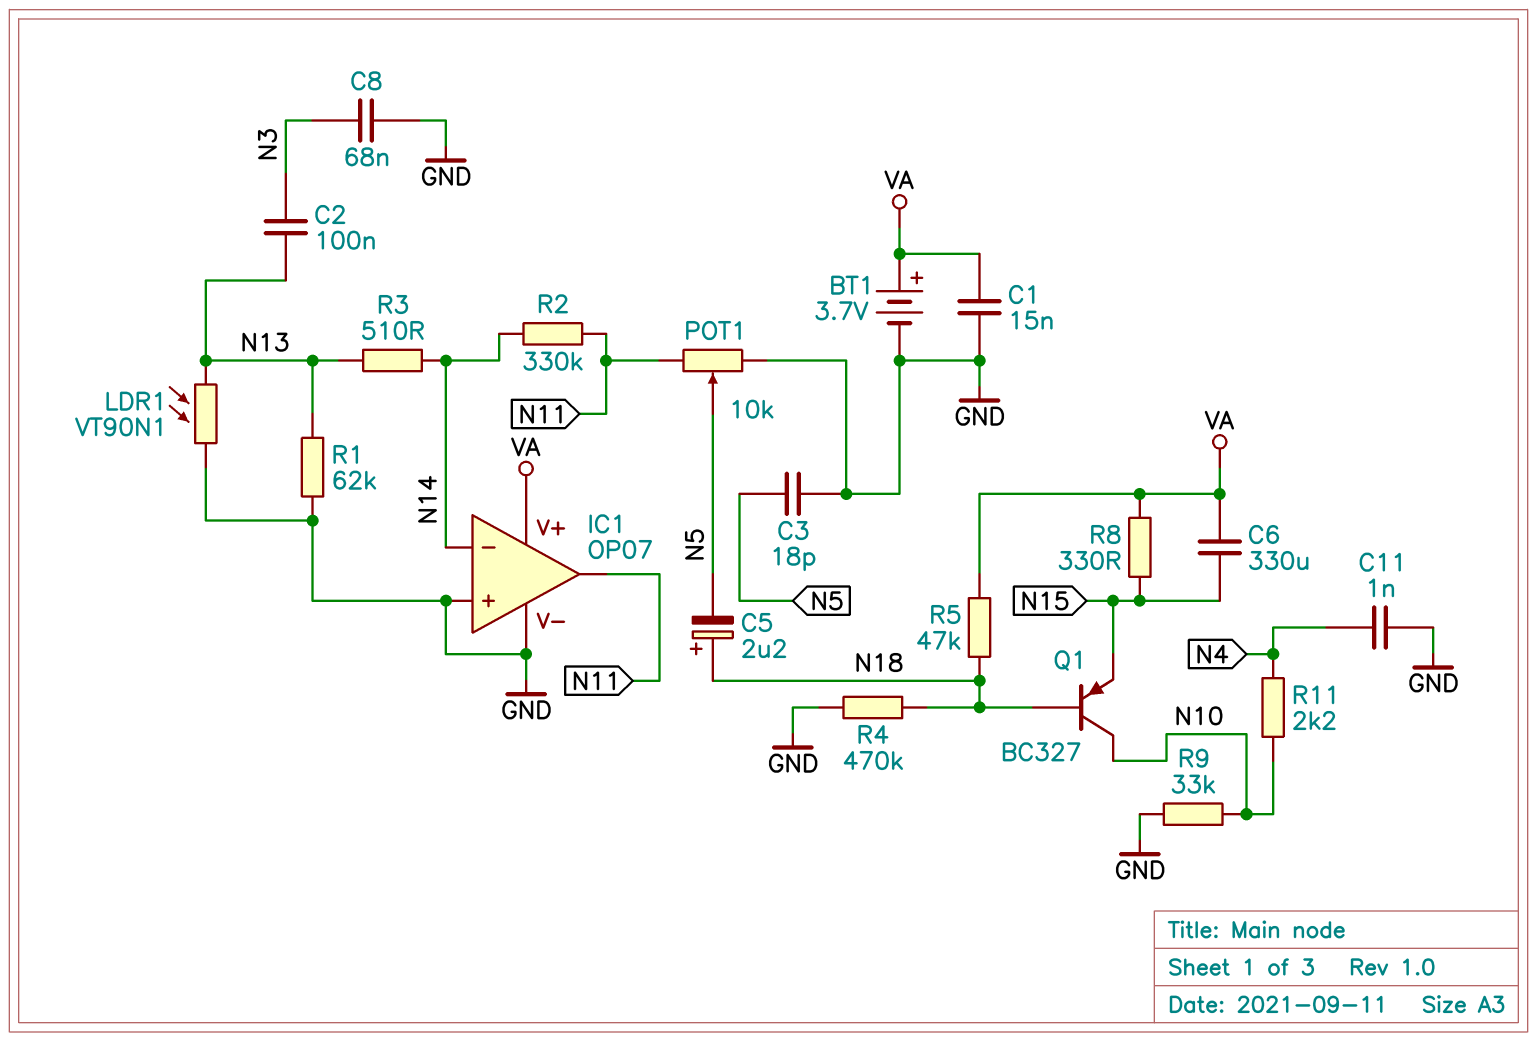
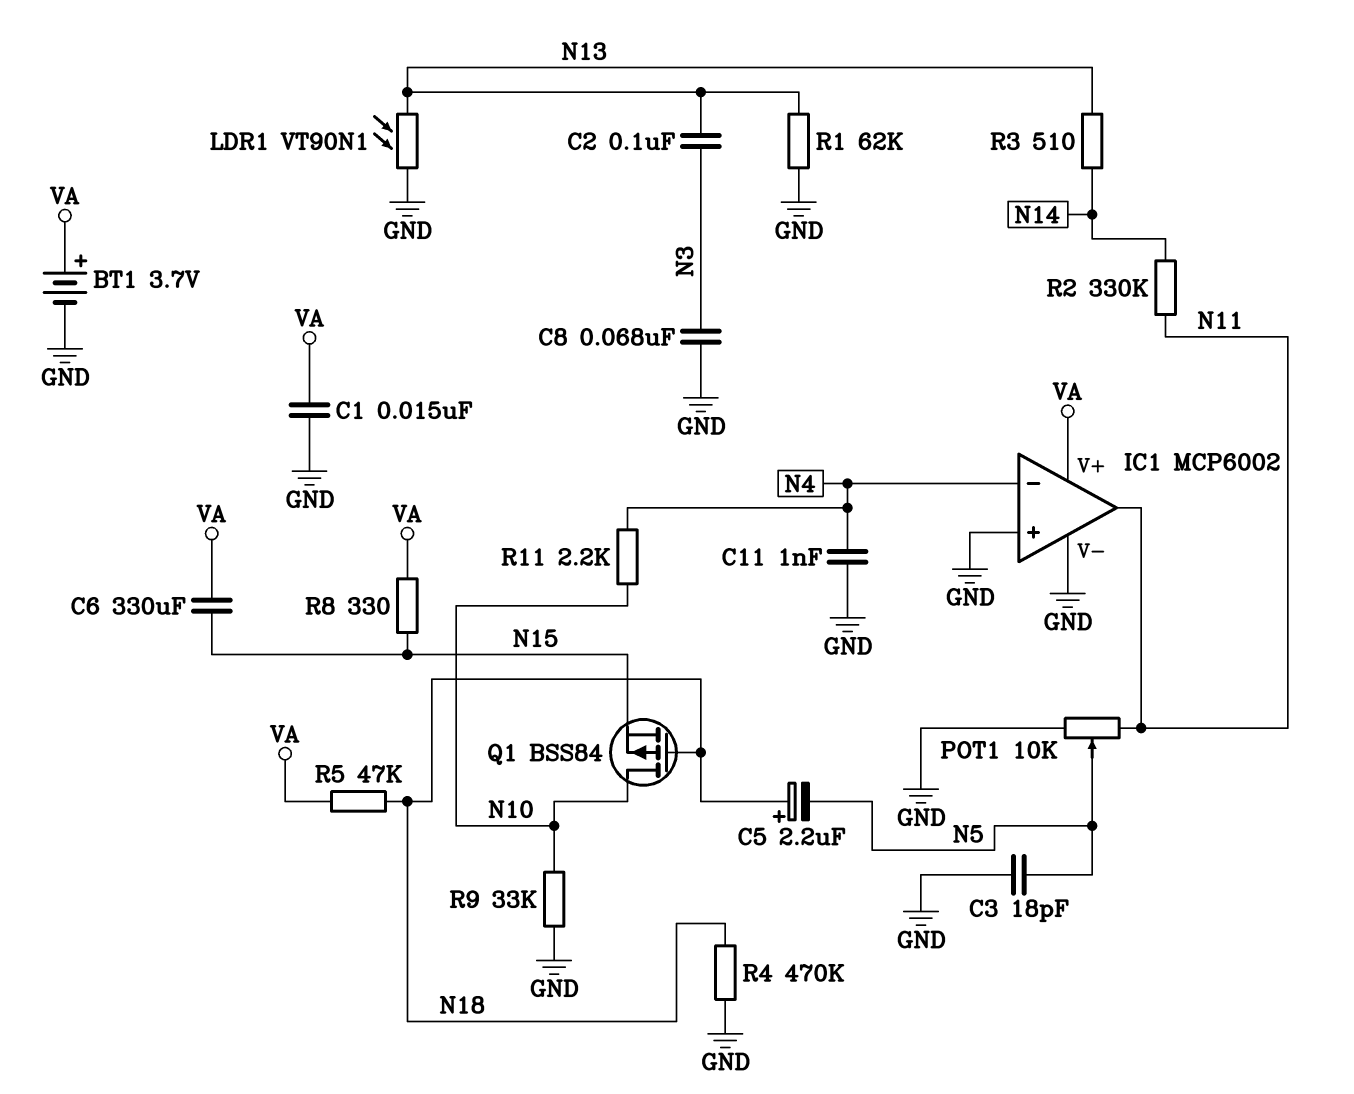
IC1: OP07 -> MCP6002
IC1 pin in-: N14 -> N4
Q1: PNP BC327 (B N18, C N10, E N15) -> PMOS BSS84 (G N18, D N10, S N15)

